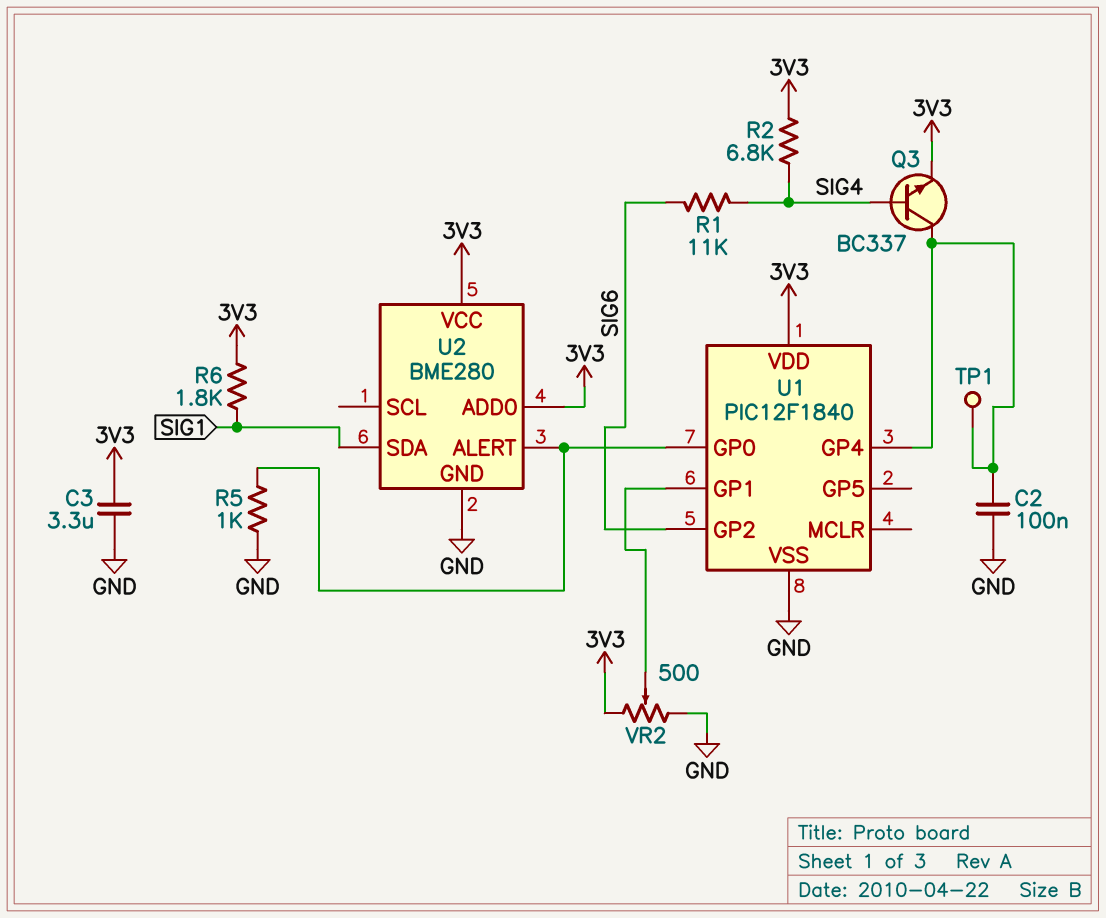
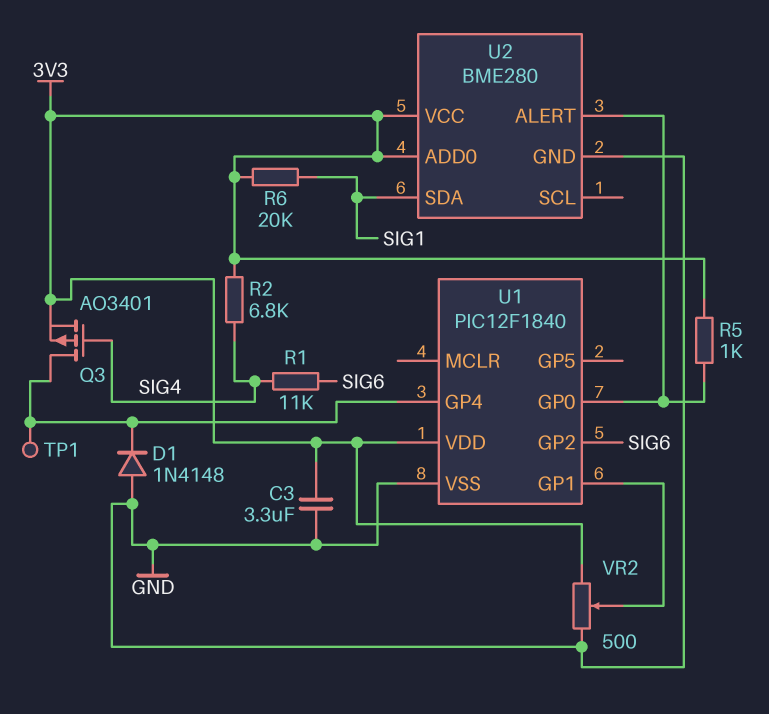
C2: 100nF (GND, U1/GP4) -> none
D1: none -> diode 1N4148 (A GND, K U1/GP4)
Q3: NPN BC337 (B SIG4, C U1/GP4, E 3V3) -> PMOS AO3401 (G SIG4, D U1/GP4, S 3V3)
R5: 1k (GND, U1/GP0) -> 1k (3V3, U1/GP0)
R6: 1.8k (3V3, SIG1) -> 20k (3V3, SIG1)

